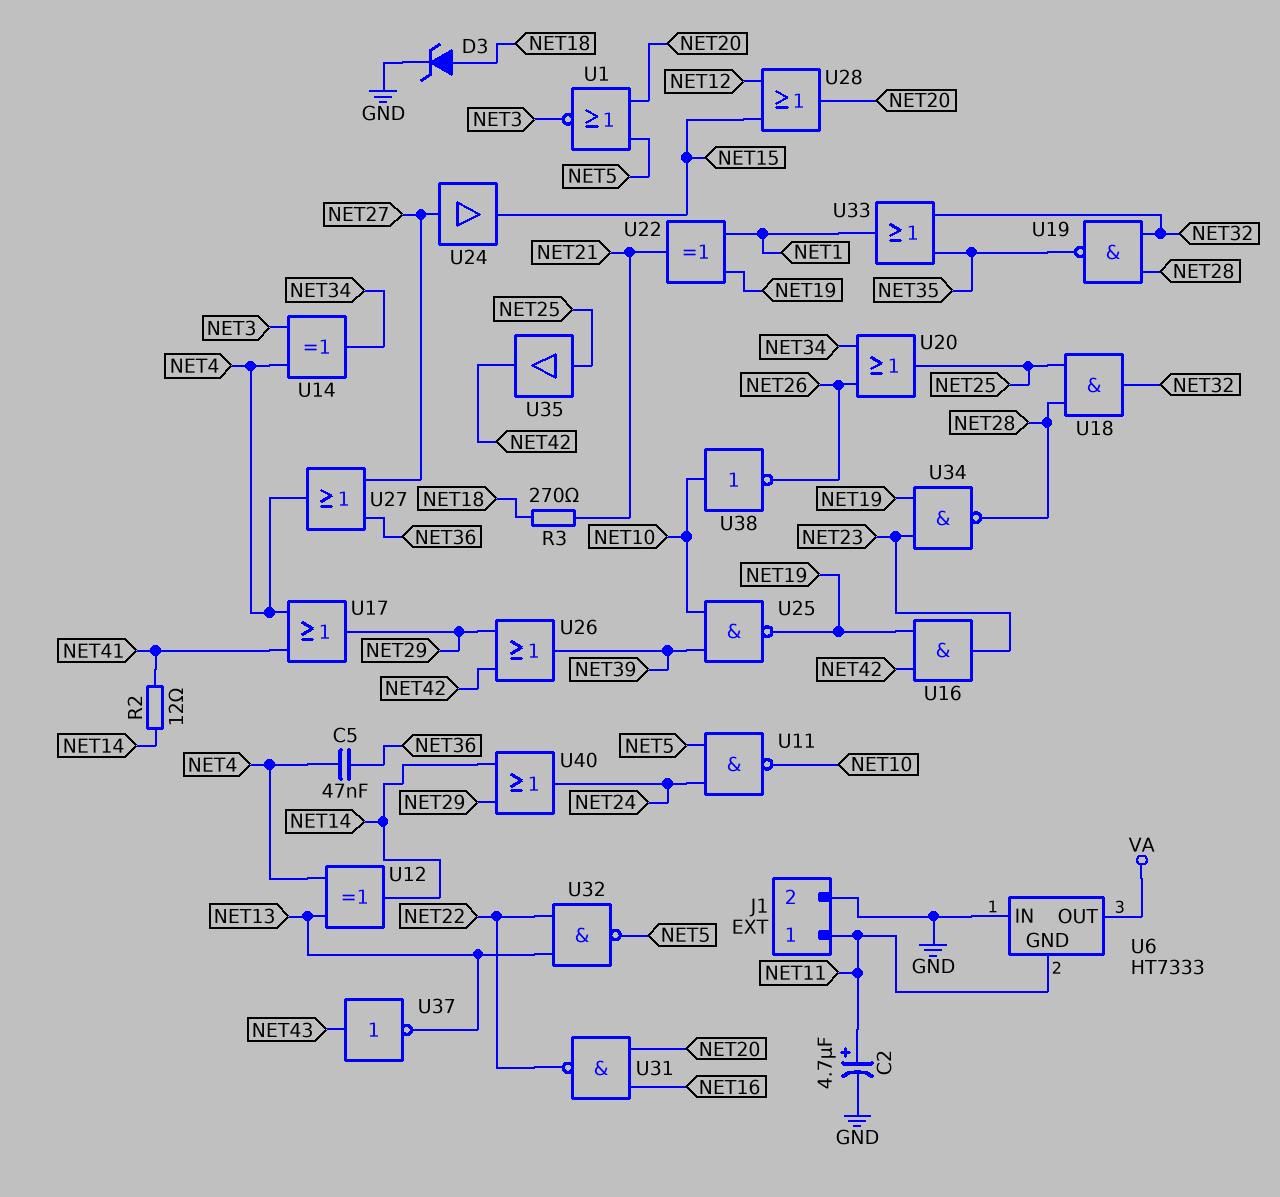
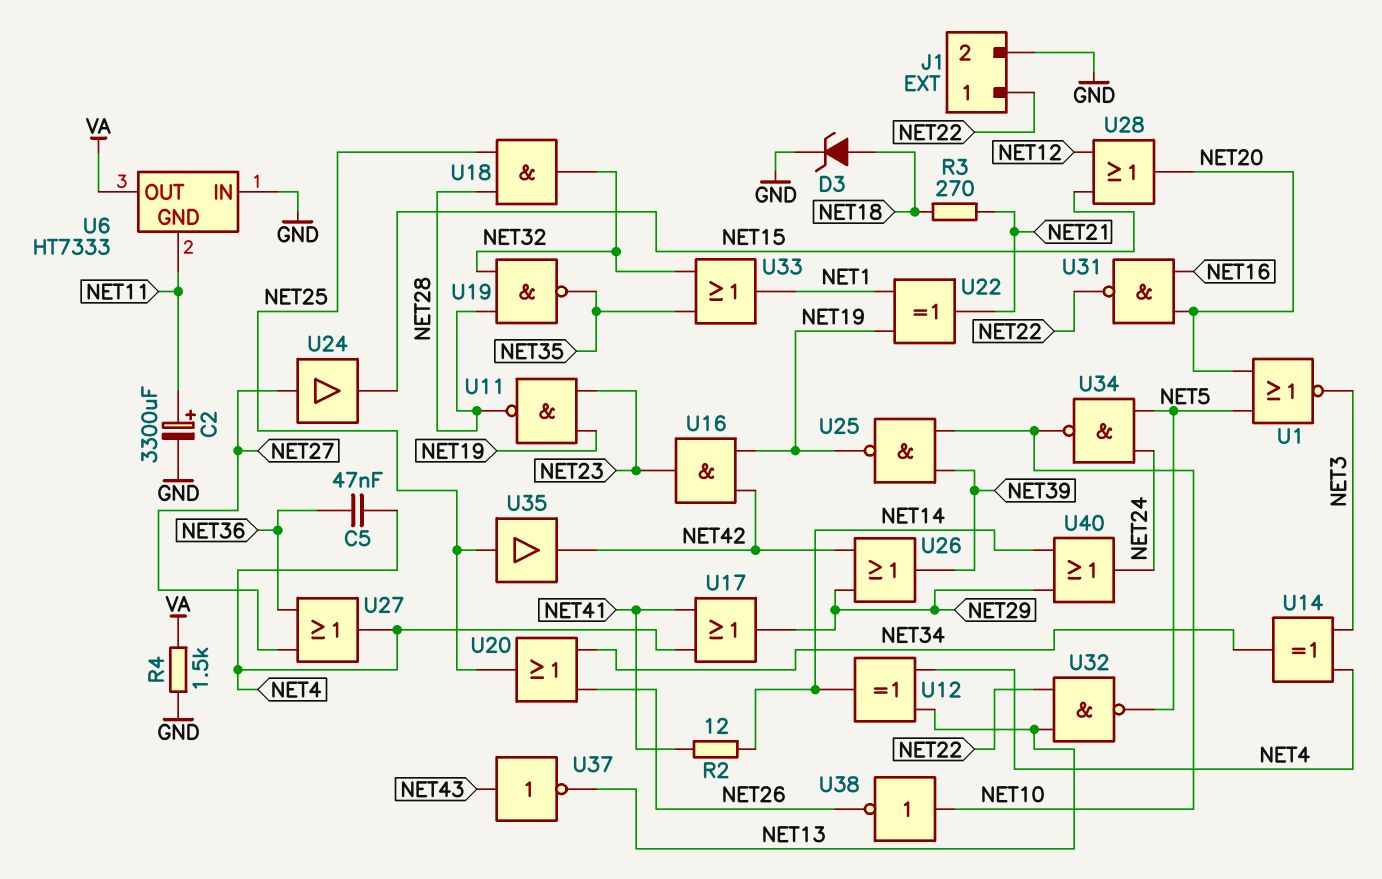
C2: 4.7uF (plus NET11, minus GND) -> 3300uF (plus NET11, minus GND)
J1 pin 1: NET11 -> NET22
R4: none -> 1.5k (GND, VA)
U11: NAND (in NET5, in NET24, out NET10) -> NAND (in NET19, in NET23, out NET28)
U34: NAND (in NET19, in NET23, out NET28) -> NAND (in NET5, in NET24, out NET10)

